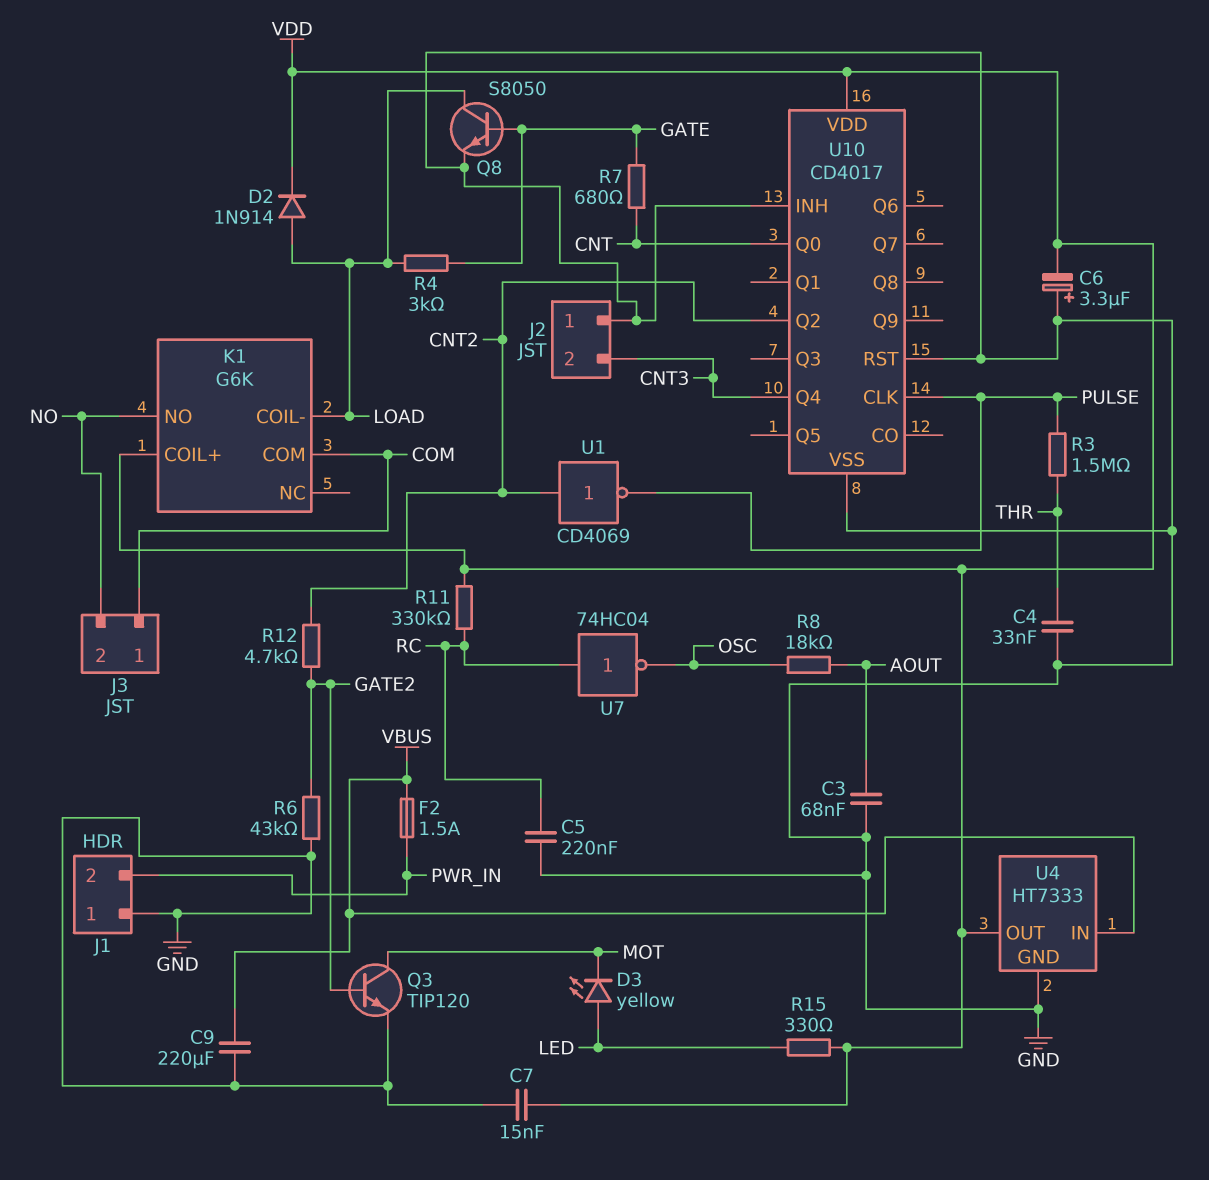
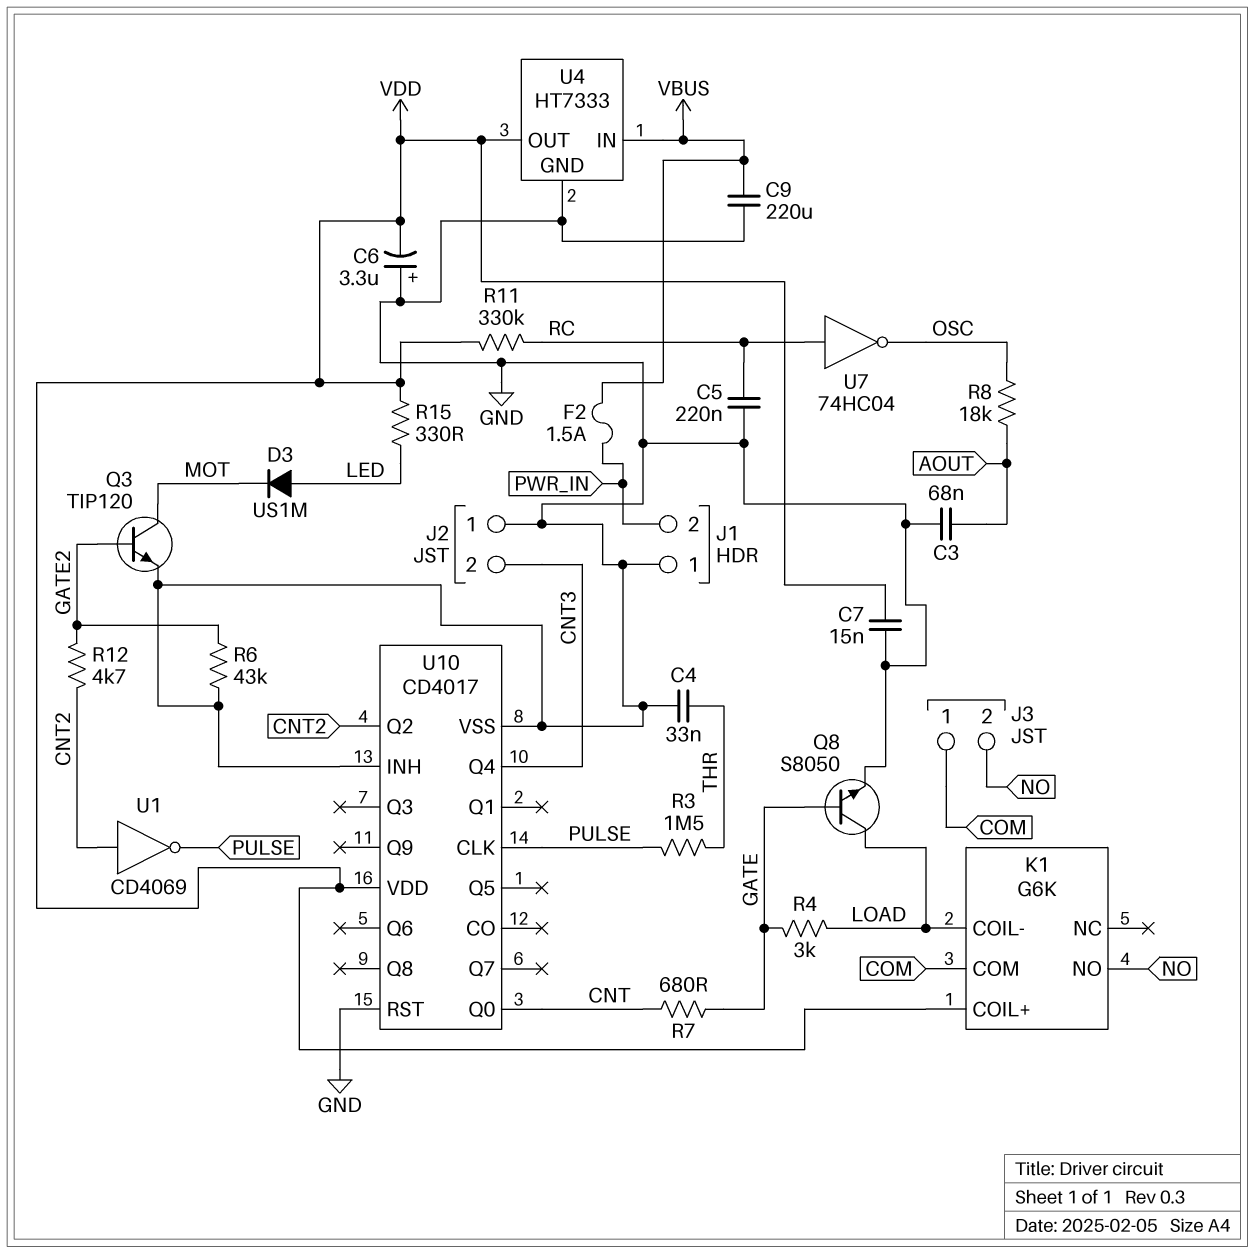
D2: diode 1N914 (A LOAD, K VDD) -> none
D3: LED yellow (A LED, K MOT) -> diode US1M (A LED, K MOT)

